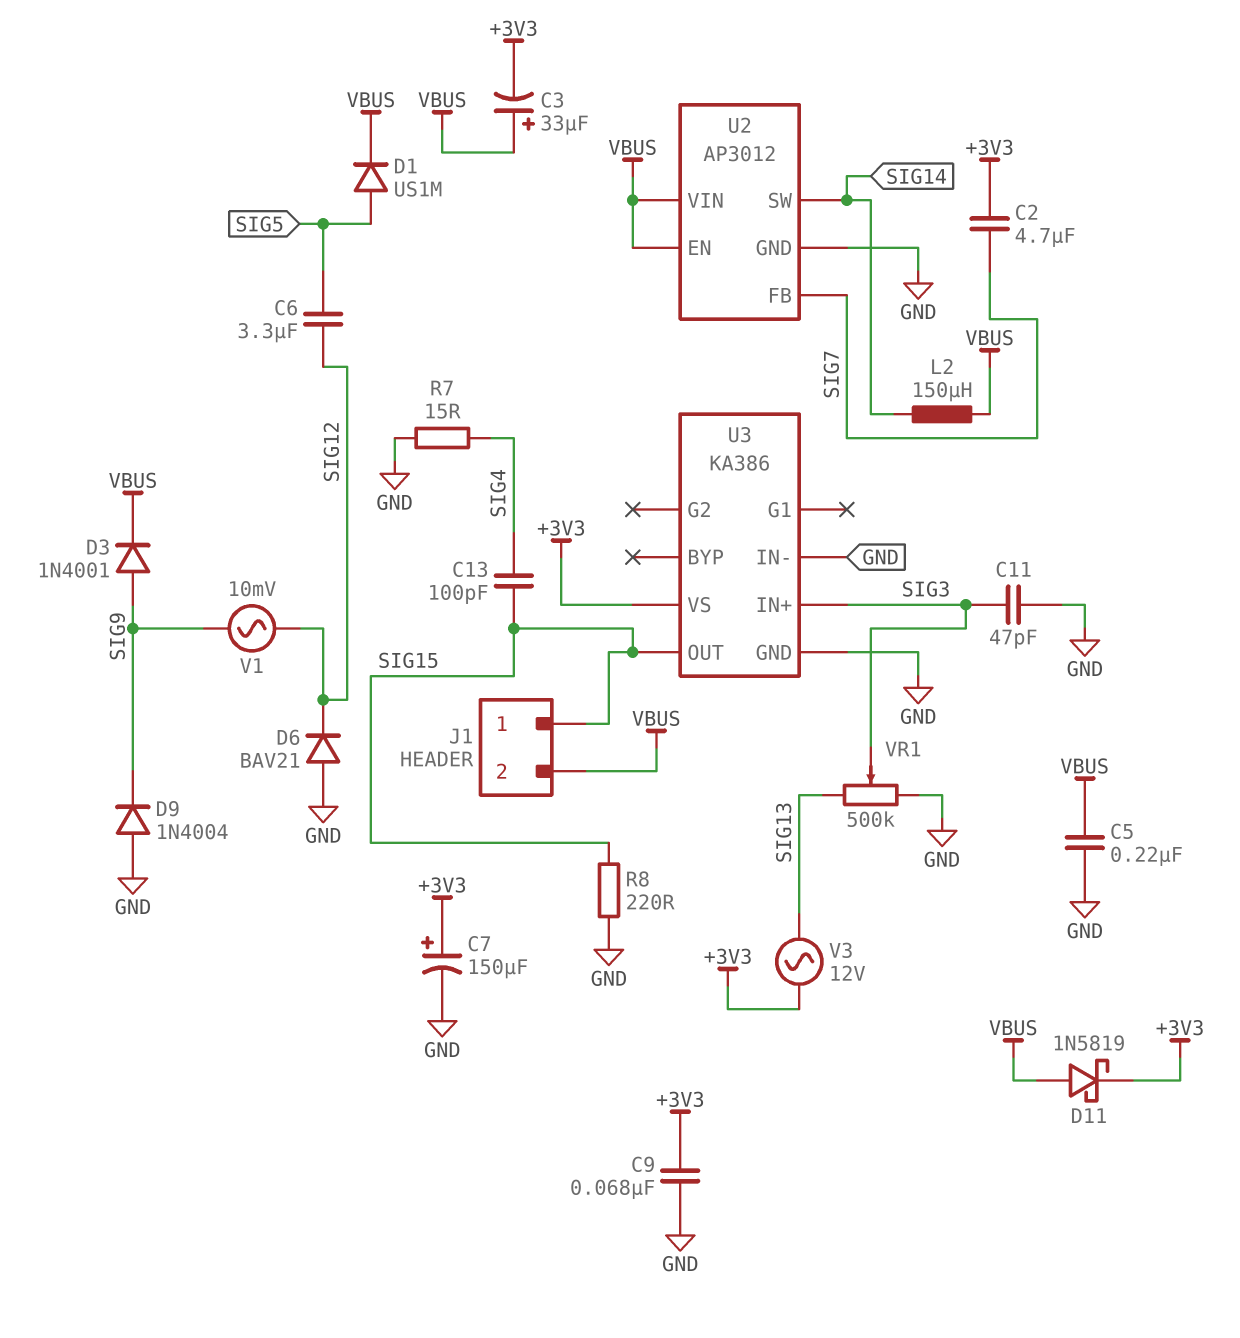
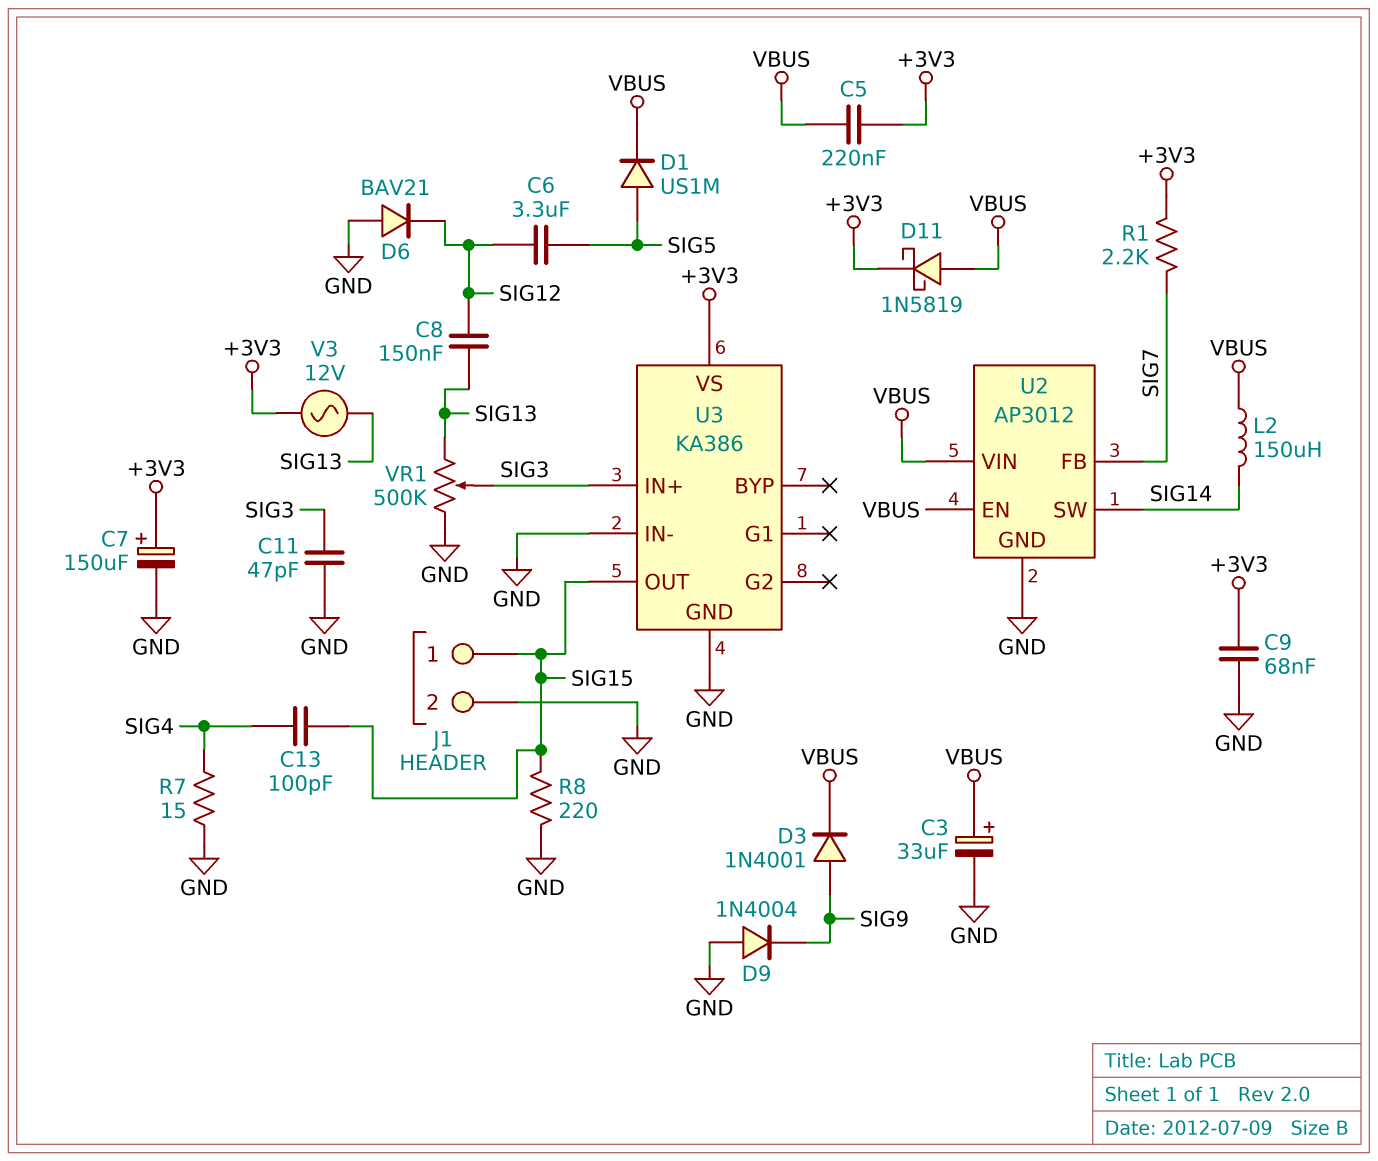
C2: 4.7uF (+3V3, SIG7) -> none
C3: 33uF (plus VBUS, minus +3V3) -> 33uF (plus VBUS, minus GND)
C5: 220nF (GND, VBUS) -> 220nF (+3V3, VBUS)
C8: none -> 150nF (SIG12, SIG13)
J1 pin 2: VBUS -> GND
R1: none -> 2.2k (+3V3, SIG7)
V1: AC 10mV (SIG9, SIG12) -> none

